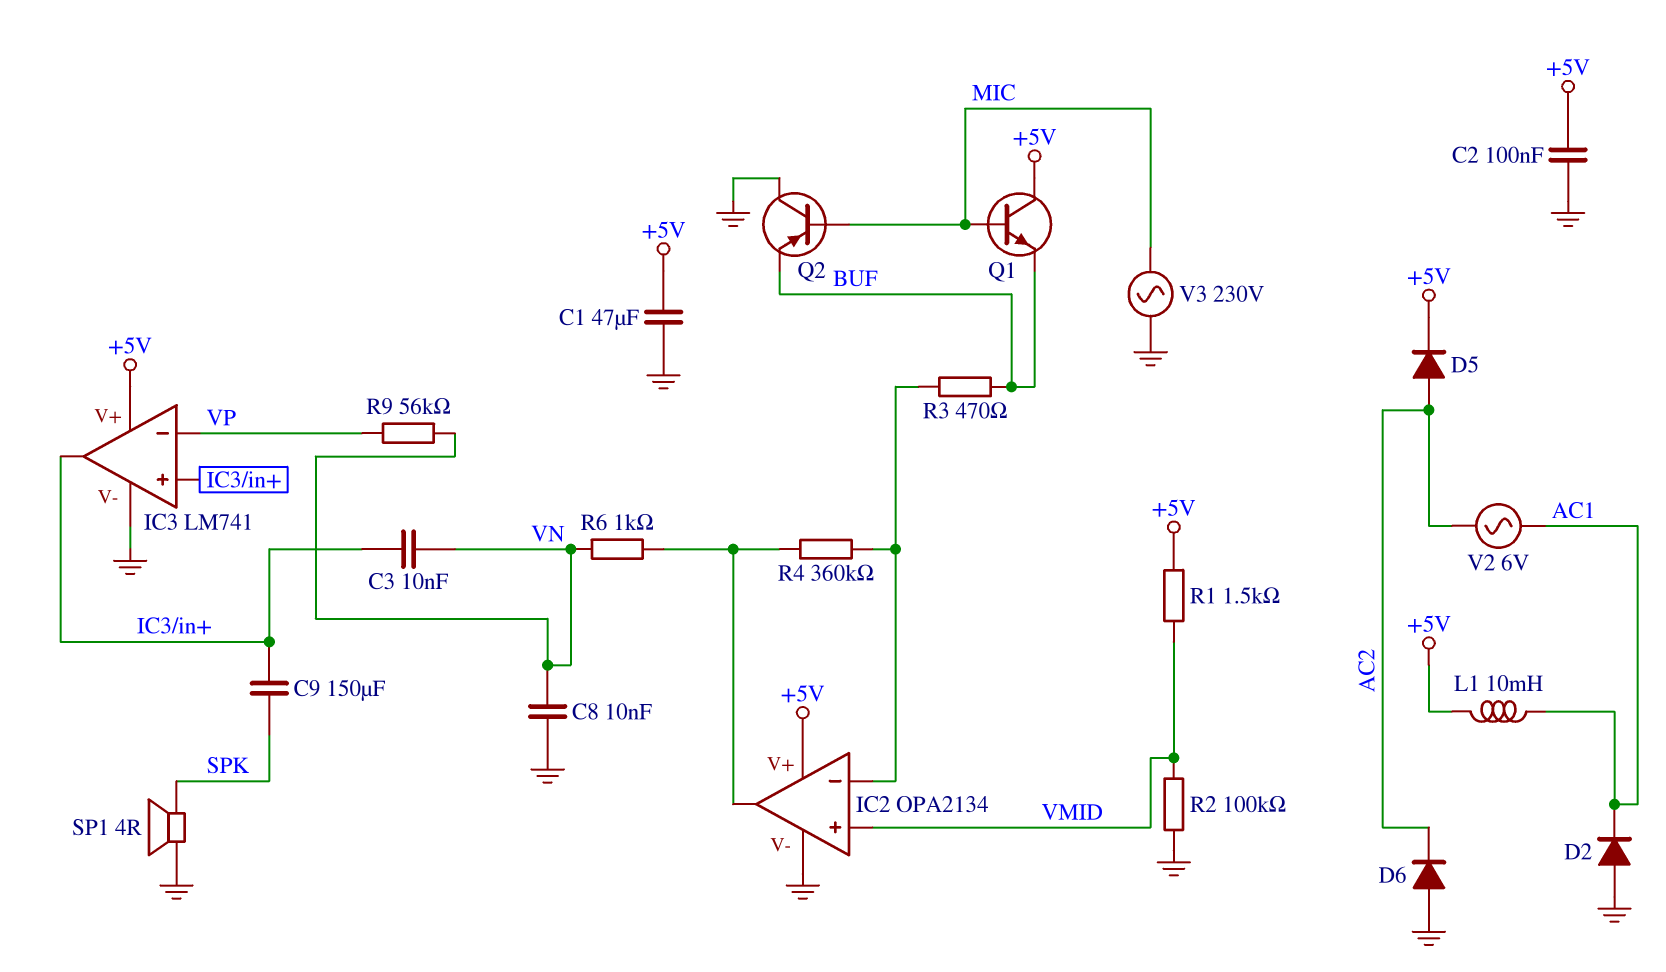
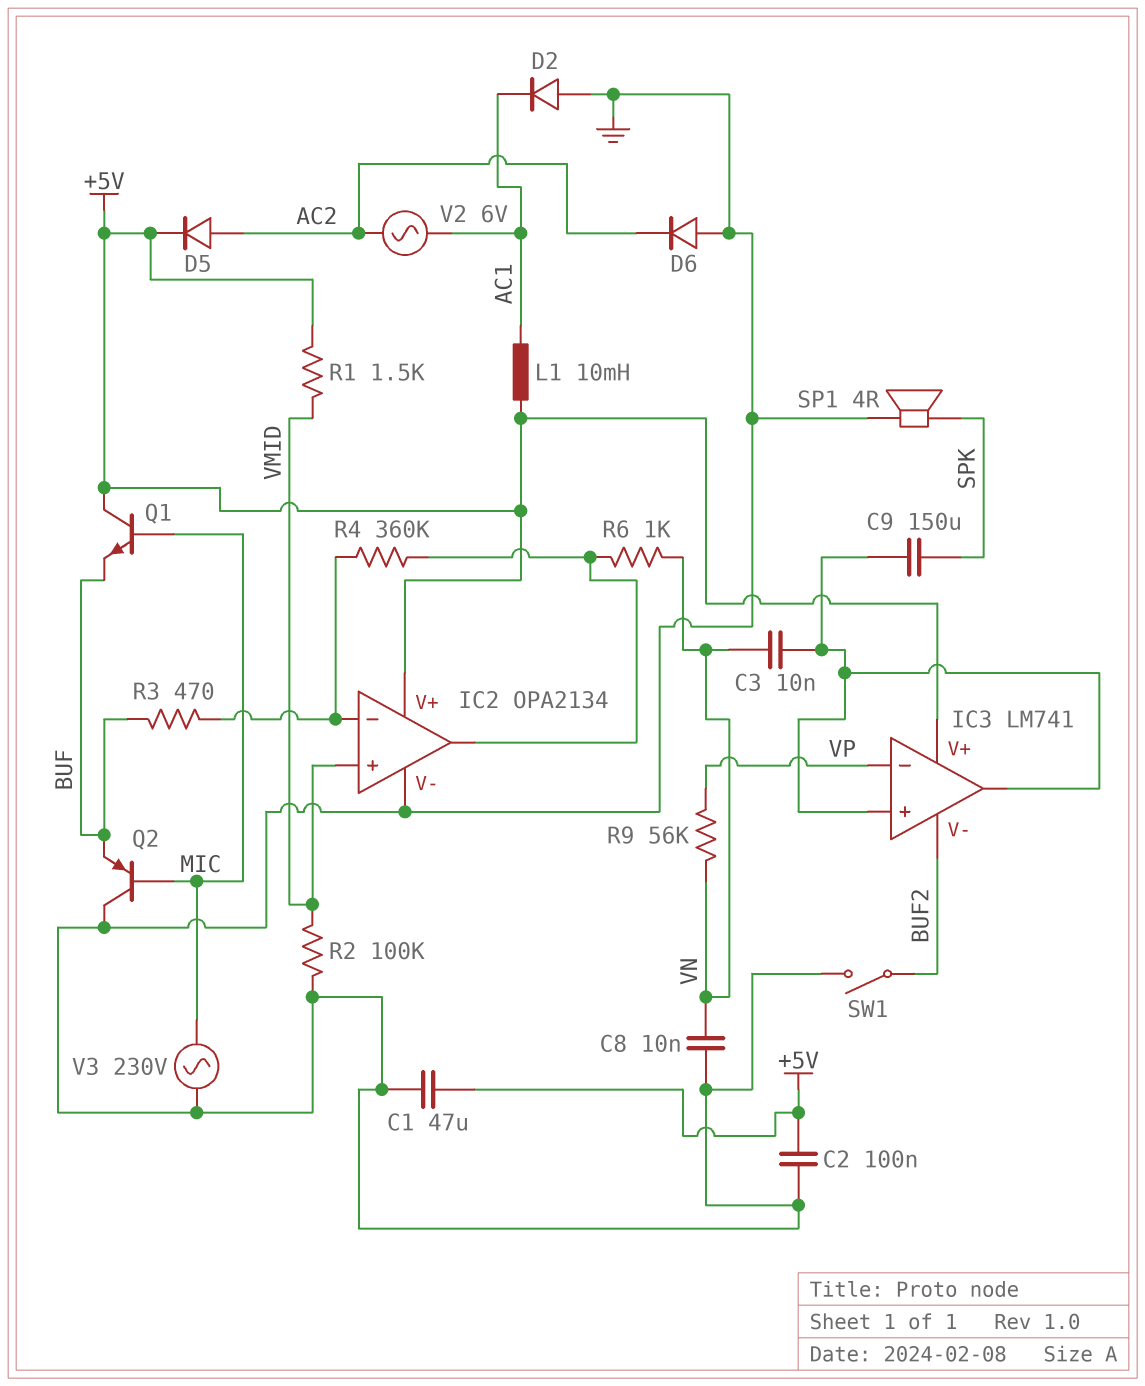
IC3 pin V-: GND -> BUF2
SW1: none -> switch (BUF2, GND)

